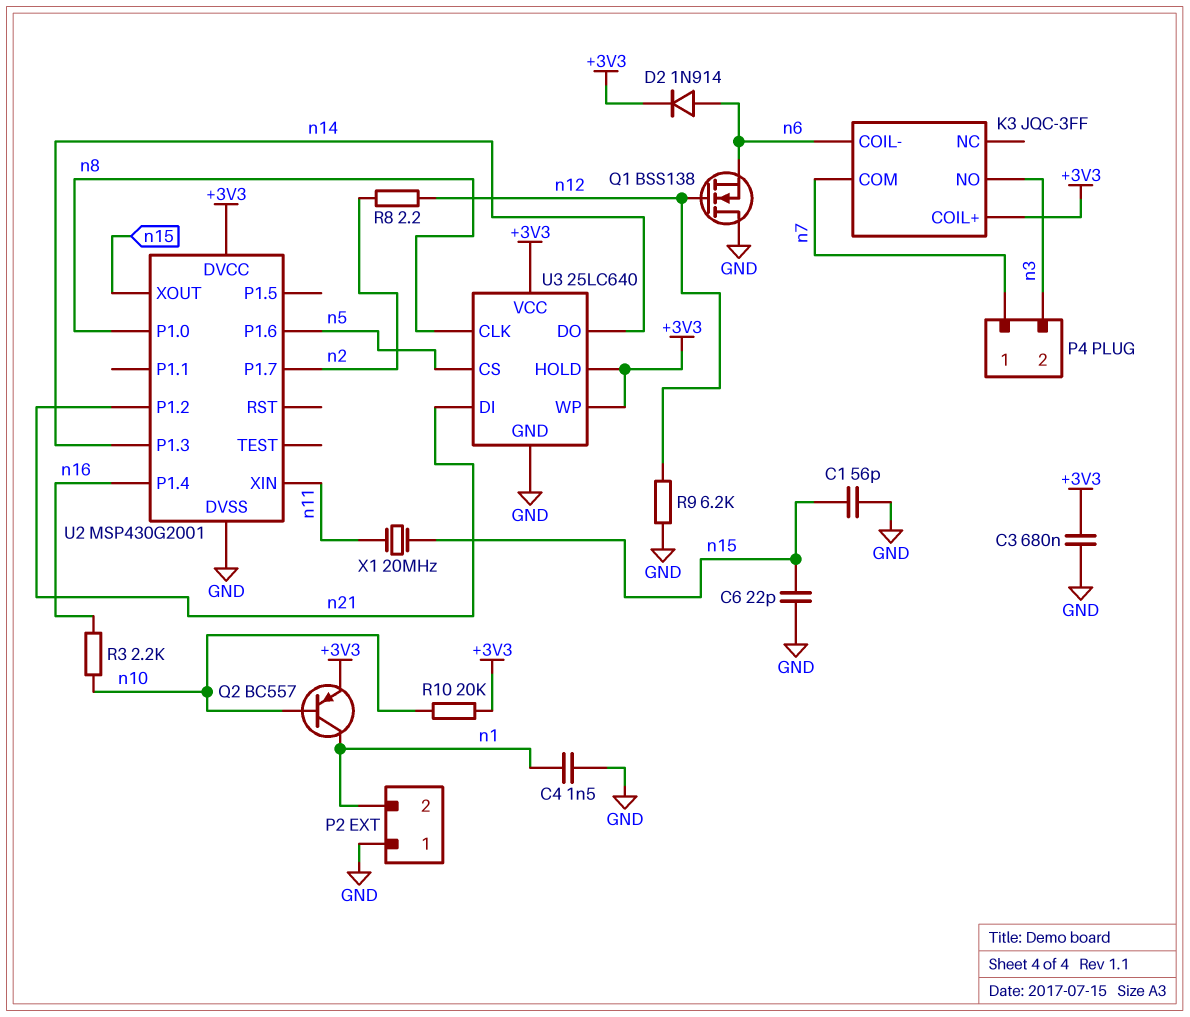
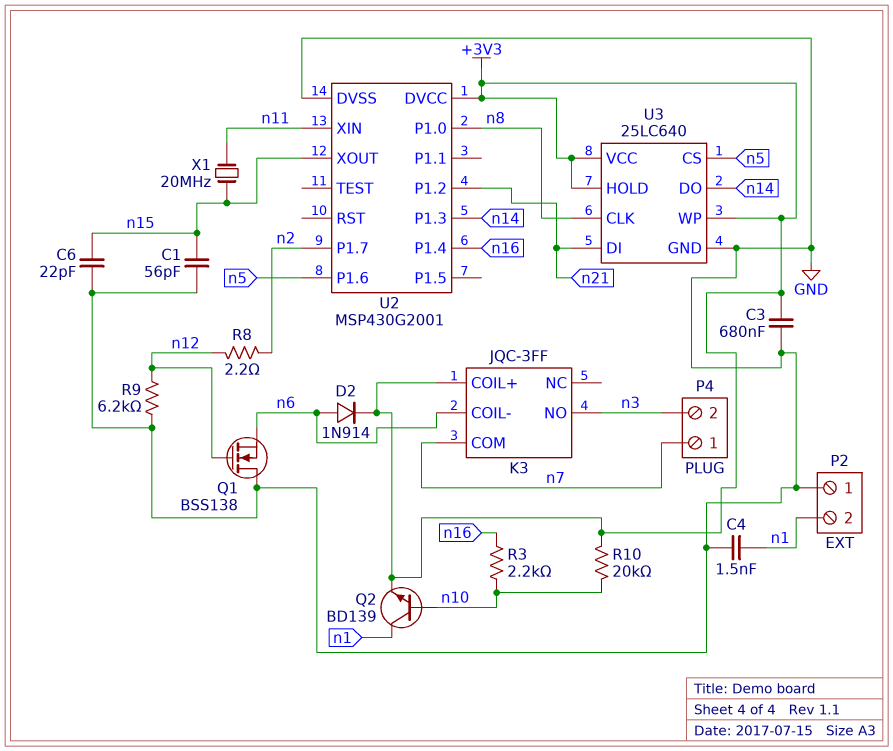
Q2: PNP BC557 (B n10, C n1, E +3V3) -> NPN BD139 (B n10, C n1, E +3V3)

